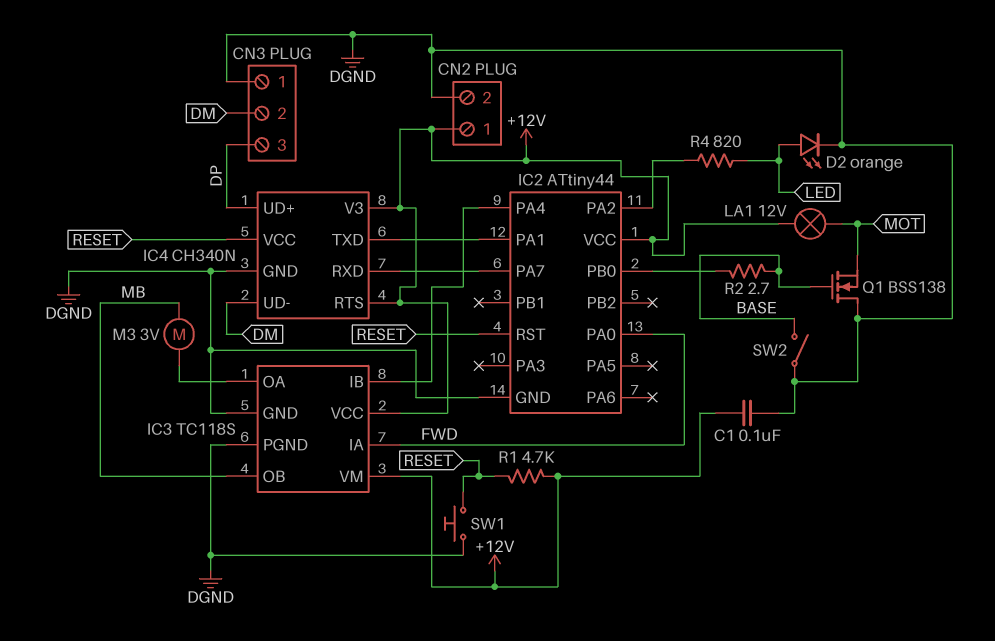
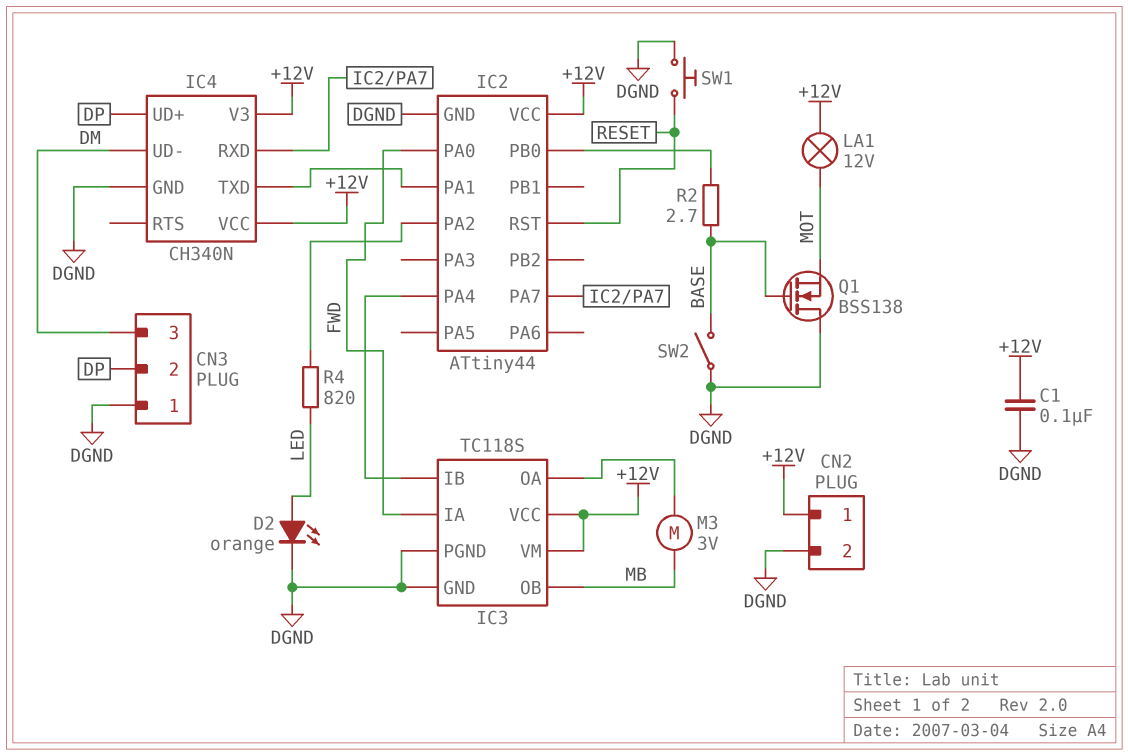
CN3 pin 2: DM -> DP
CN3 pin 3: DP -> DM
IC4 pin RTS: +12V -> none
IC4 pin VCC: RESET -> +12V
R1: 4.7k (+12V, RESET) -> none

